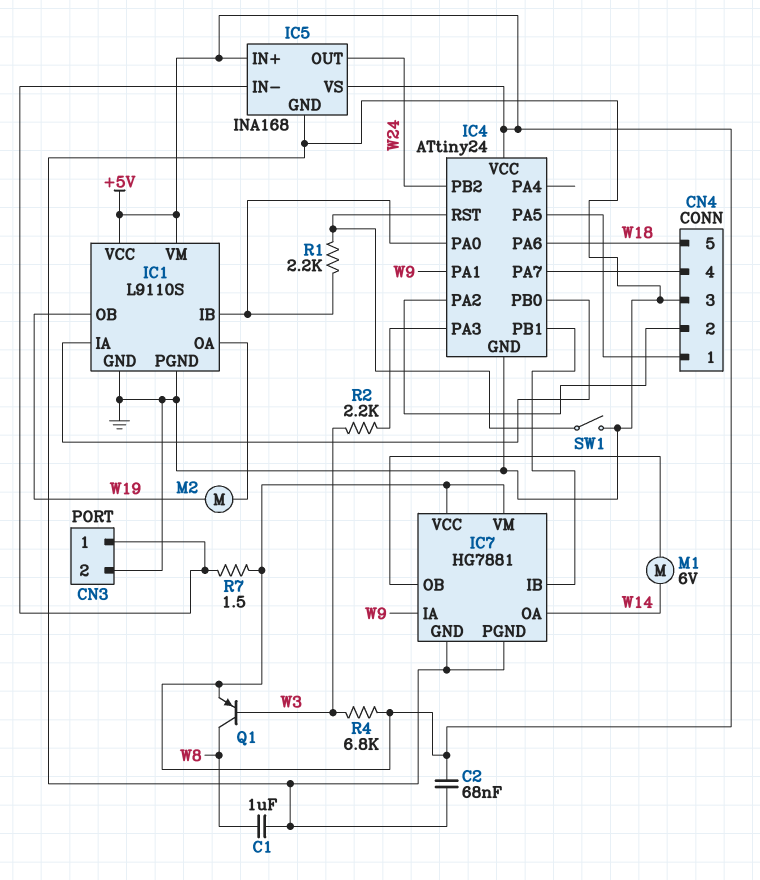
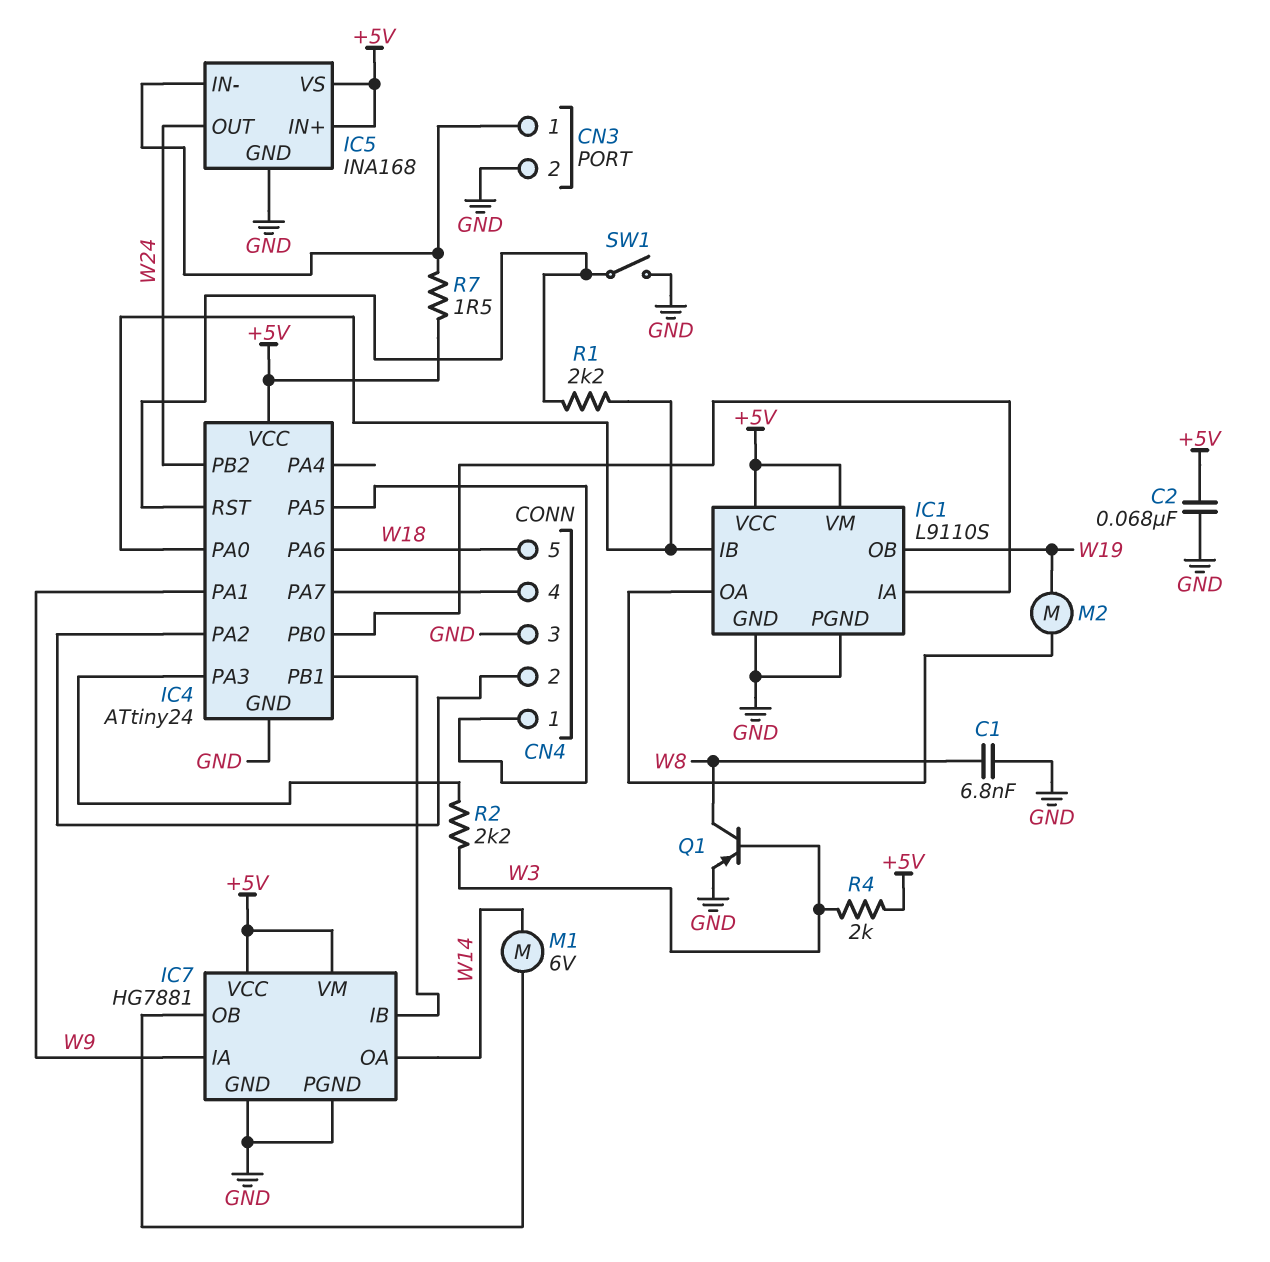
C1: 1uF (GND, W8) -> 6.8nF (GND, W8)
Q1: PNP (B W3, C W8, E +5V) -> PNP (B W3, C W8, E GND)
R4: 6.8k (+5V, W3) -> 2k (+5V, W3)

